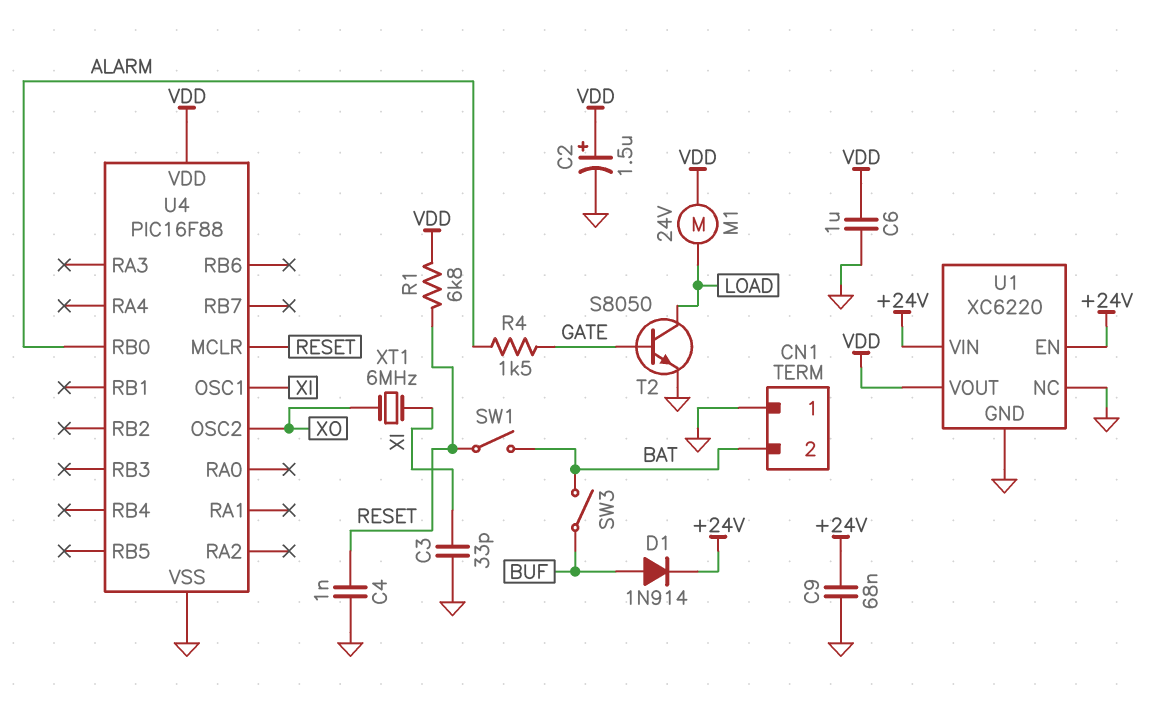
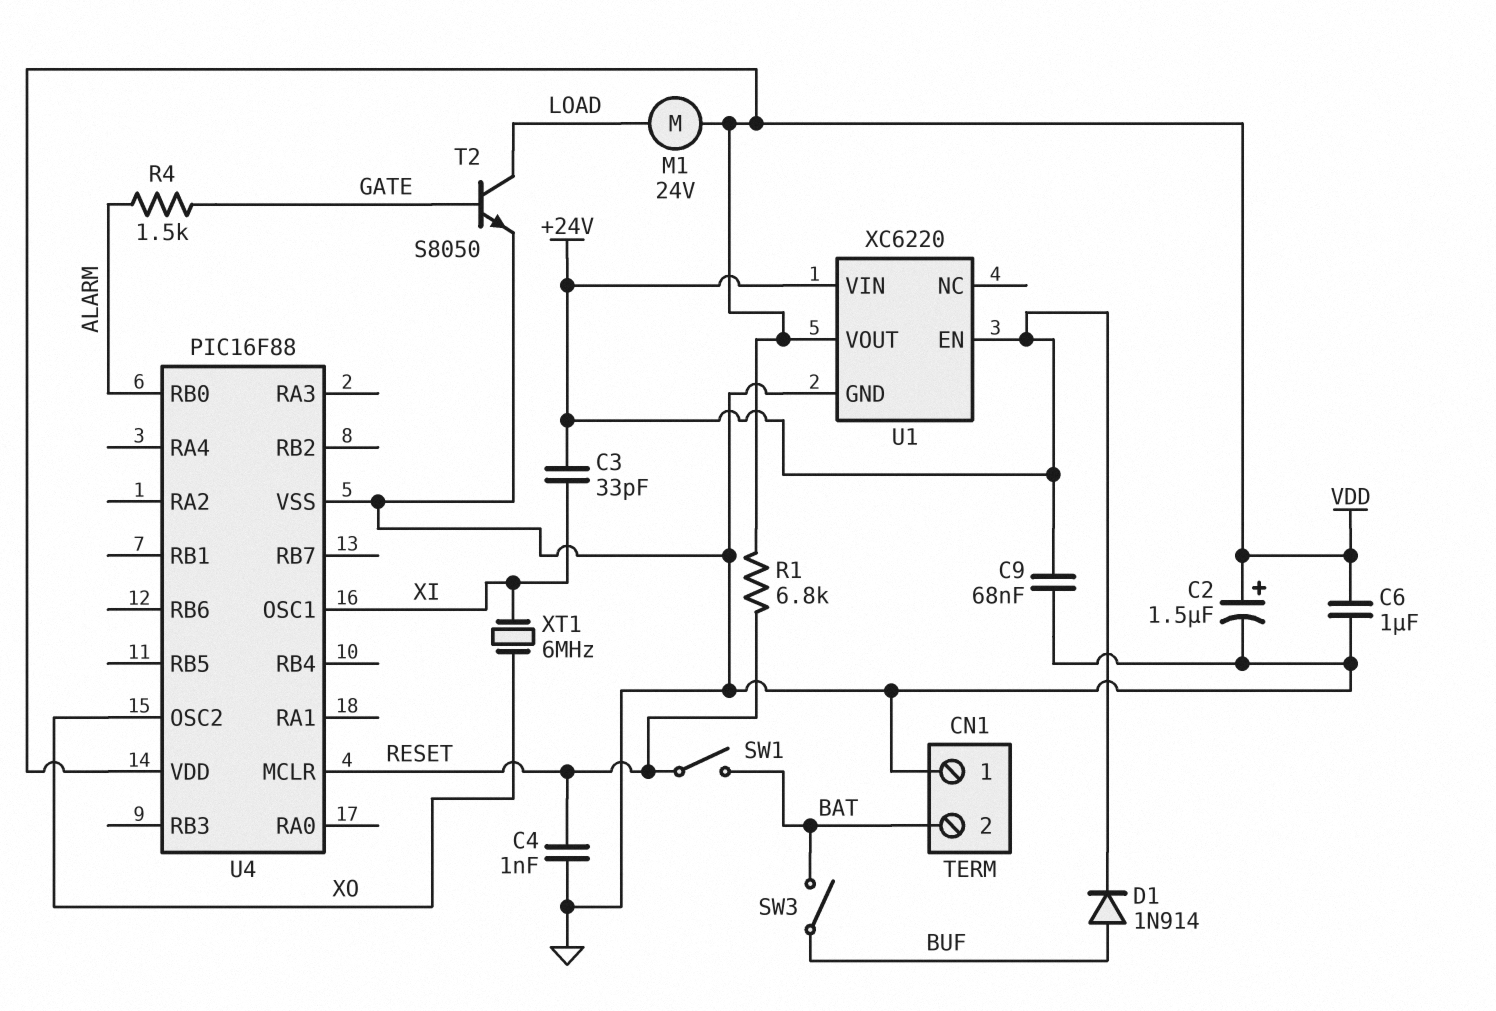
C3: 33pF (GND, XI) -> 33pF (+24V, XI)
U1 pin NC: GND -> none

